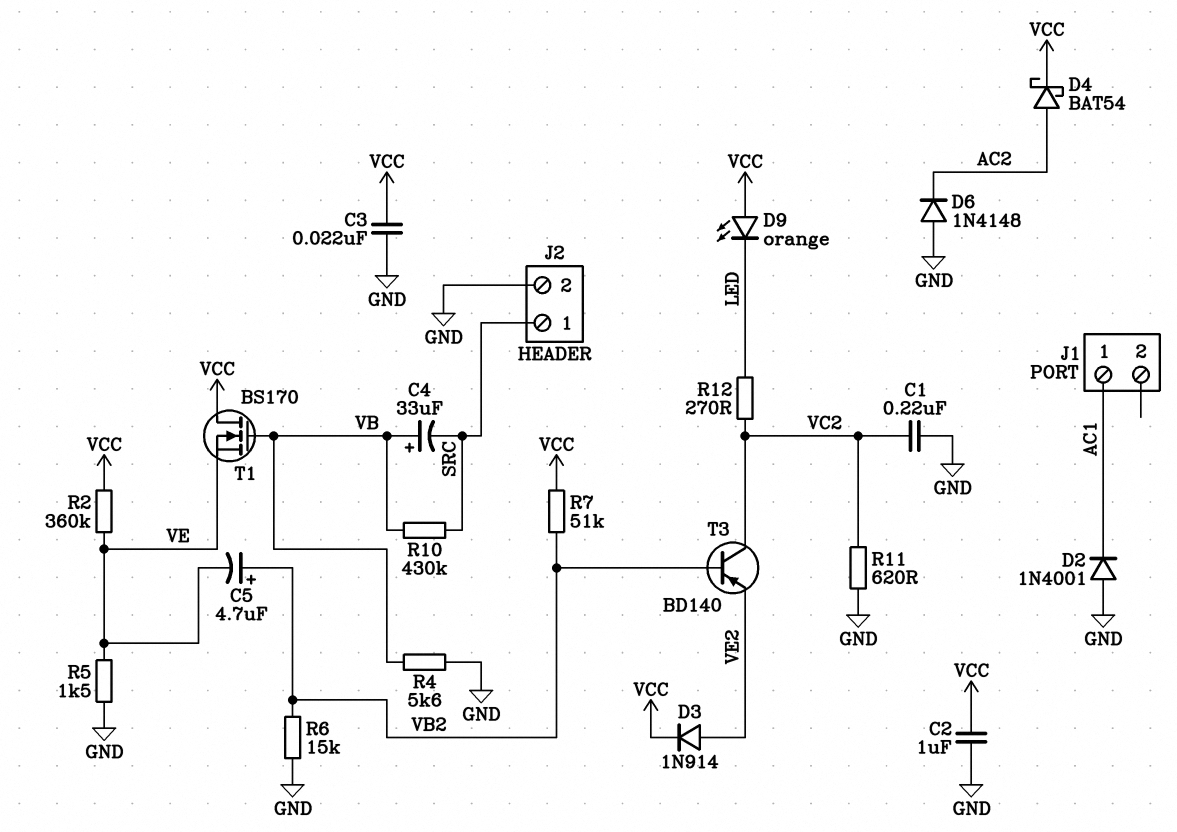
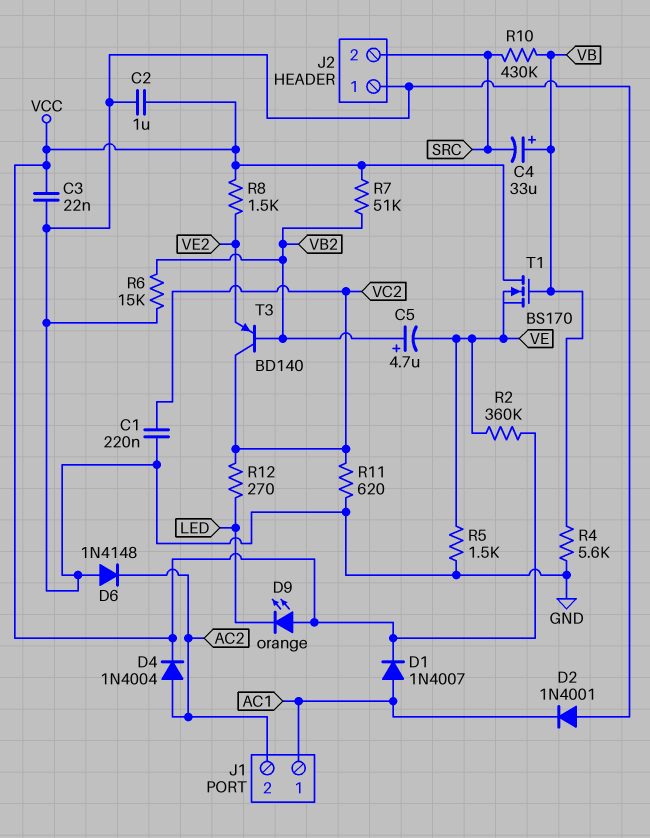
D1: none -> diode 1N4007 (A AC1, K VCC)
D3: diode 1N914 (A VE2, K VCC) -> none
D4: schottky BAT54 (A AC2, K VCC) -> diode 1N4004 (A AC2, K VCC)
J1 pin 2: none -> AC2
J2 pin 1: SRC -> GND
J2 pin 2: GND -> SRC
R8: none -> 1.5k (VCC, VE2)

